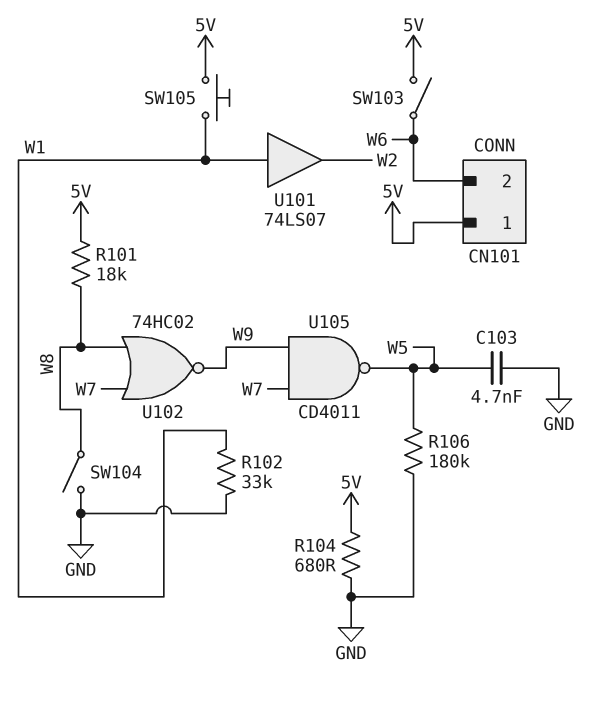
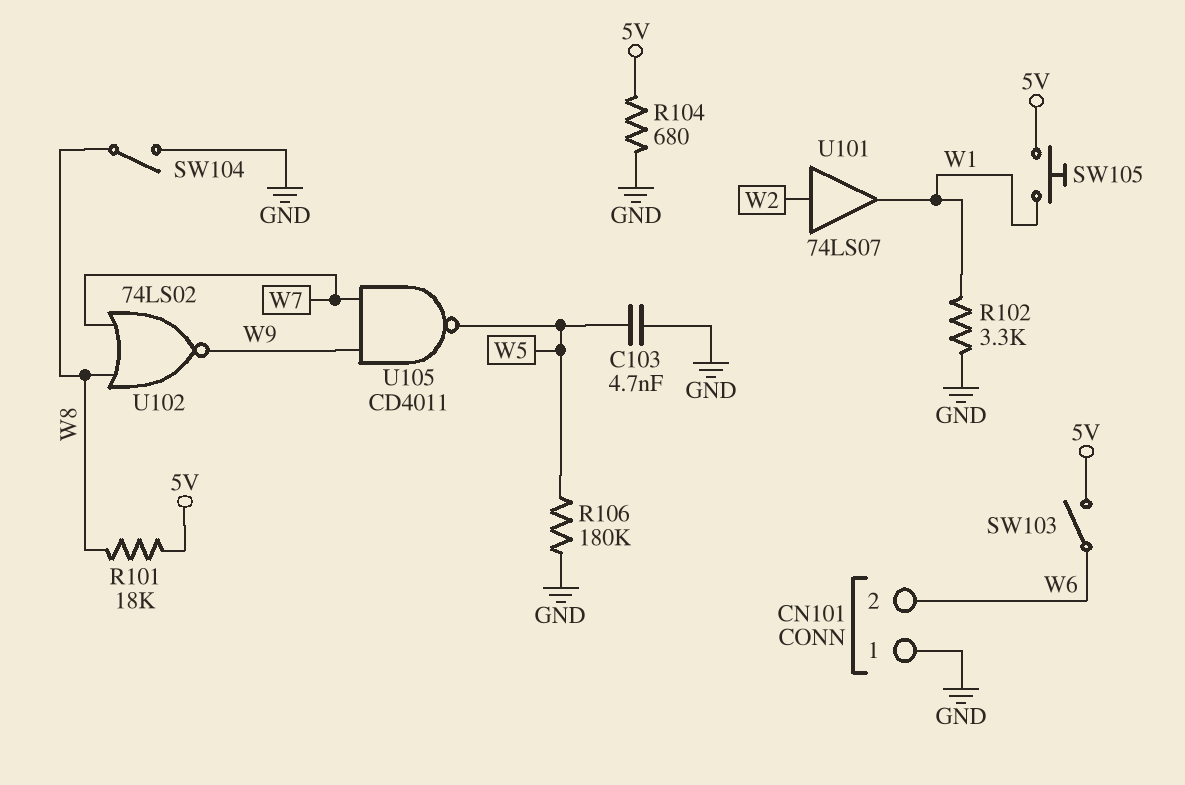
CN101 pin 1: 5V -> GND
R102: 33k (GND, W1) -> 3.3k (GND, W1)
U101: buffer 74LS07 (in W1, out W2) -> buffer 74LS07 (in W2, out W1)
U102: NOR 74HC02 (in W7, in W8, out W9) -> NOR 74LS02 (in W7, in W8, out W9)

